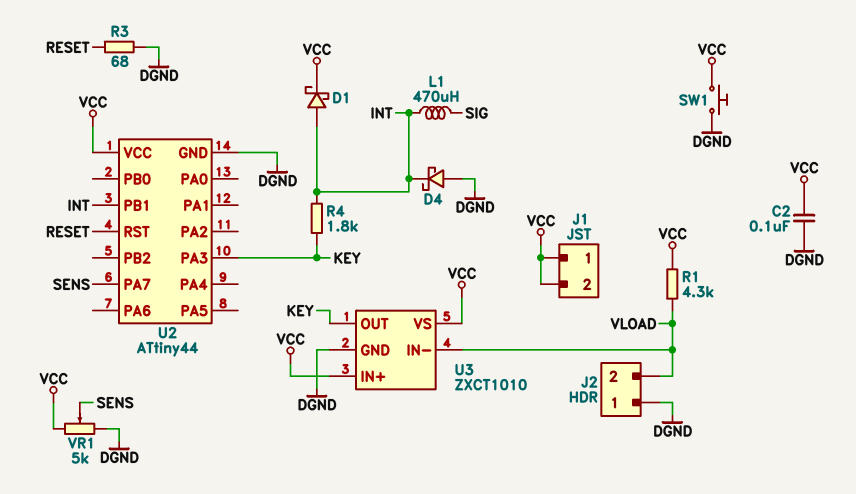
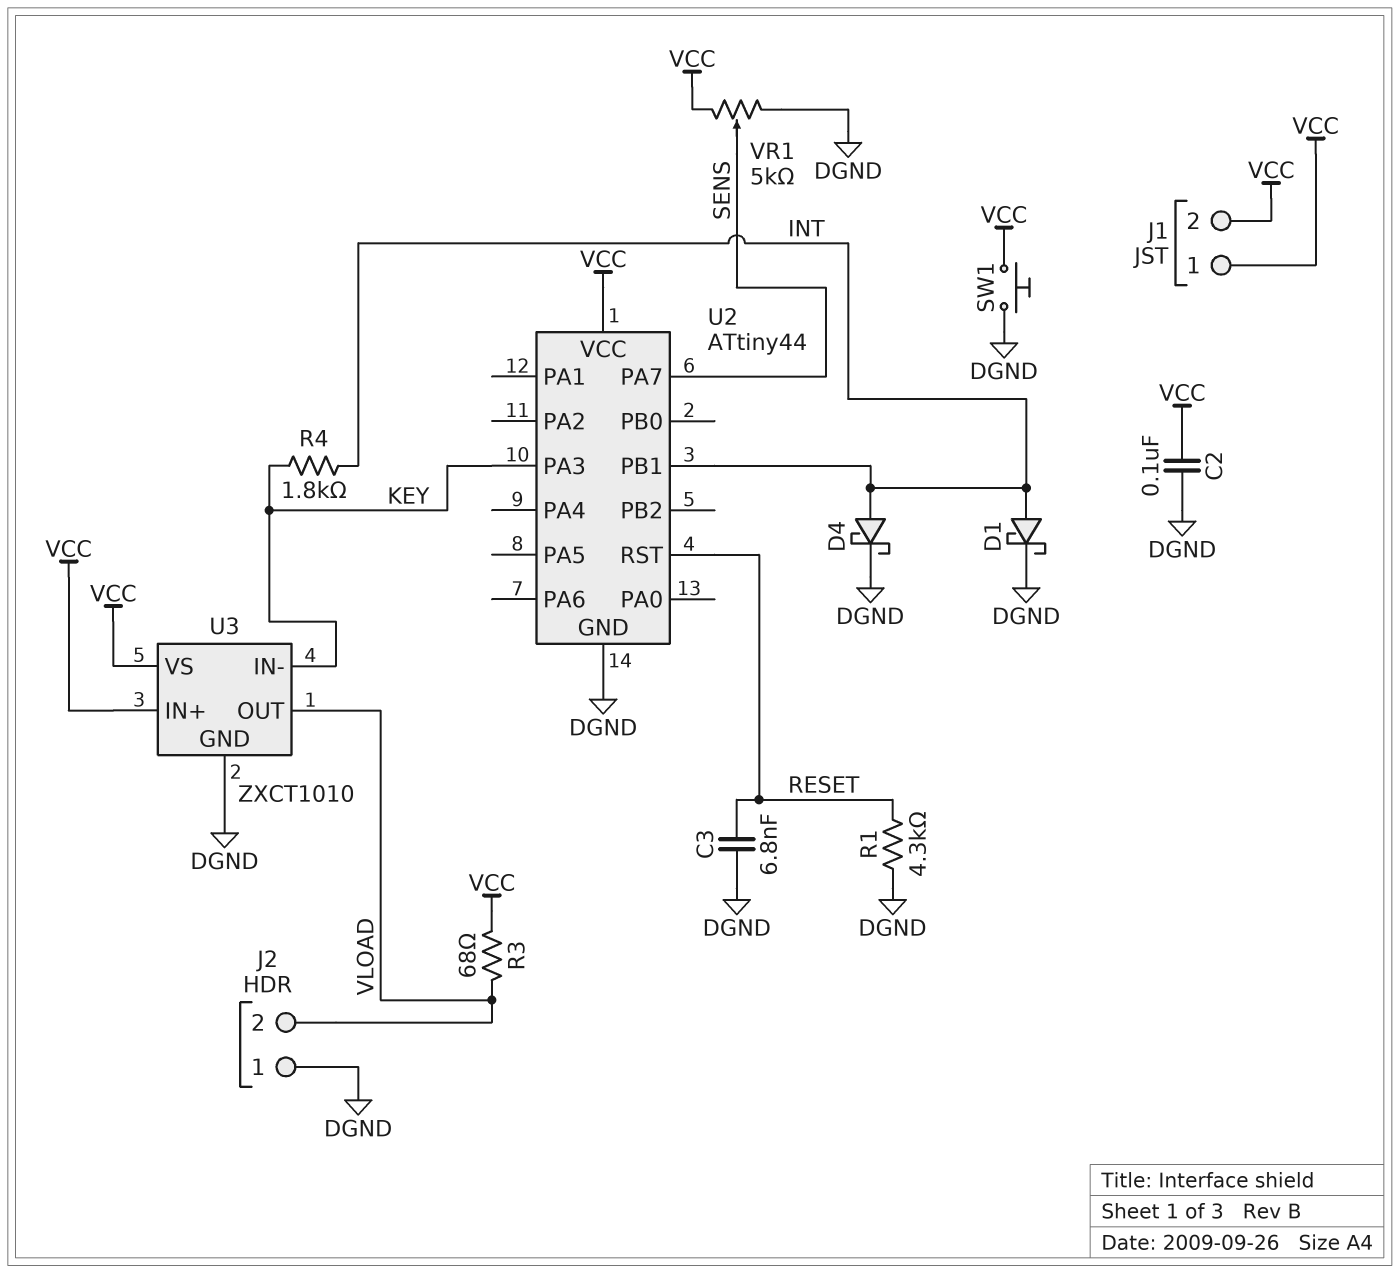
C3: none -> 6.8nF (DGND, RESET)
D1: schottky (A INT, K VCC) -> schottky (A INT, K DGND)
D4: schottky (A DGND, K INT) -> schottky (A INT, K DGND)
L1: 470uH (INT, SIG) -> none
R1: 4.3k (VCC, VLOAD) -> 4.3k (DGND, RESET)
R3: 68 (DGND, RESET) -> 68 (VCC, VLOAD)
U3 pin IN-: VLOAD -> KEY
U3 pin OUT: KEY -> VLOAD

